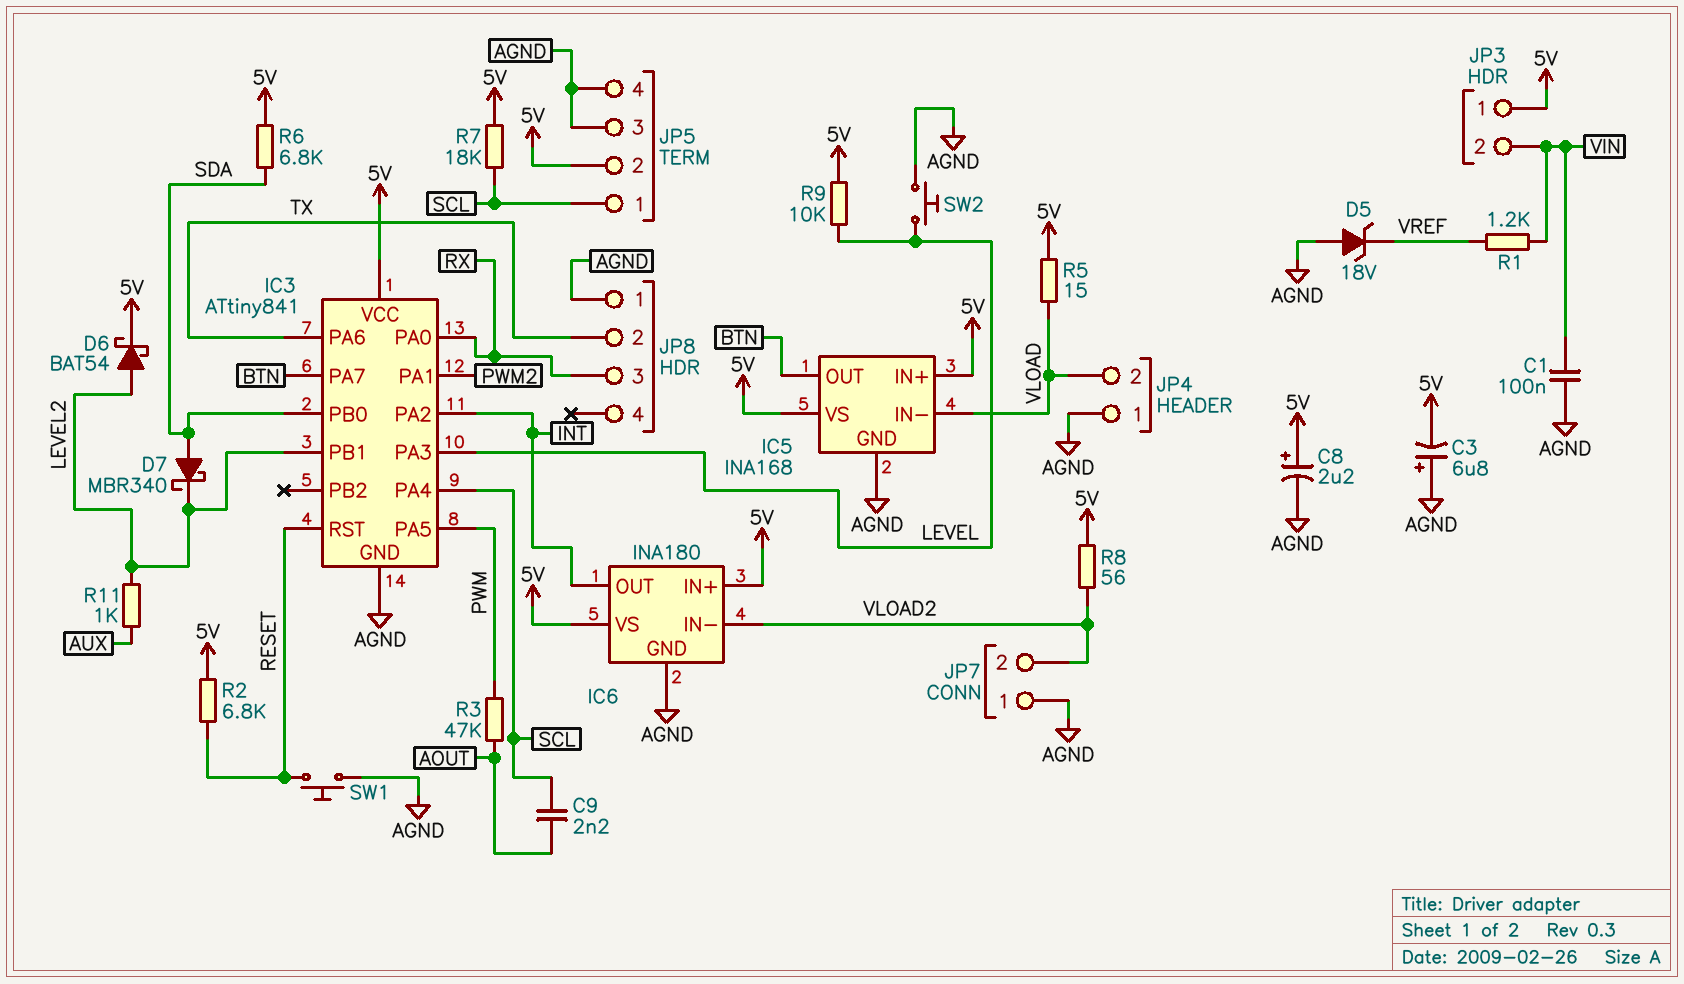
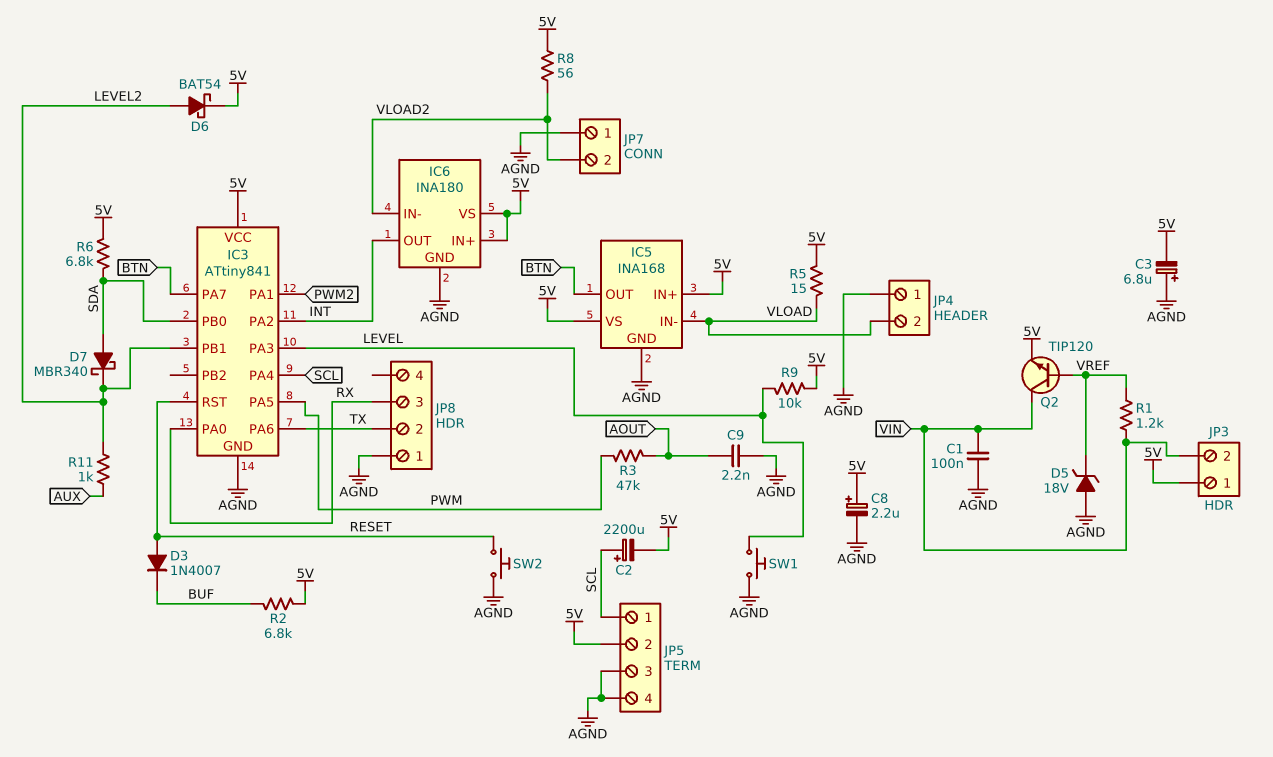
C2: none -> 2200uF (plus SCL, minus 5V)
C9: 2.2nF (AOUT, SCL) -> 2.2nF (AGND, AOUT)
D3: none -> diode 1N4007 (A RESET, K BUF)
Q2: none -> NPN TIP120 (B VREF, C VIN, E 5V)
R2: 6.8k (5V, RESET) -> 6.8k (5V, BUF)
R7: 18k (5V, SCL) -> none
SW1: button (AGND, RESET) -> button (AGND, LEVEL)
SW2: button (AGND, LEVEL) -> button (AGND, RESET)

